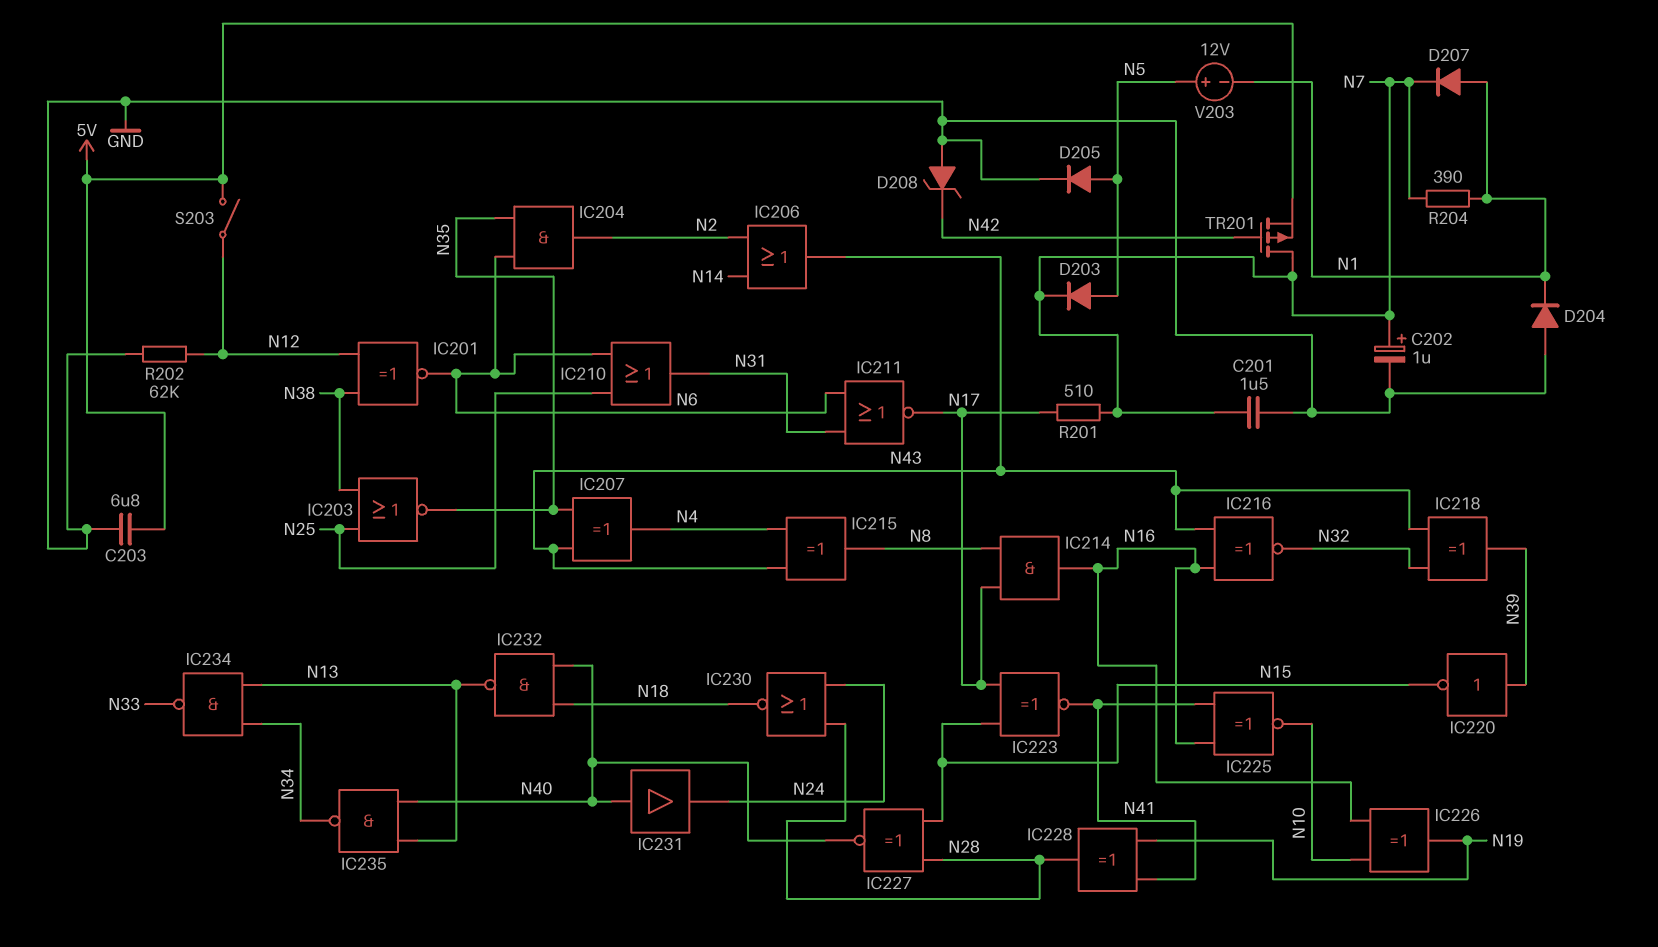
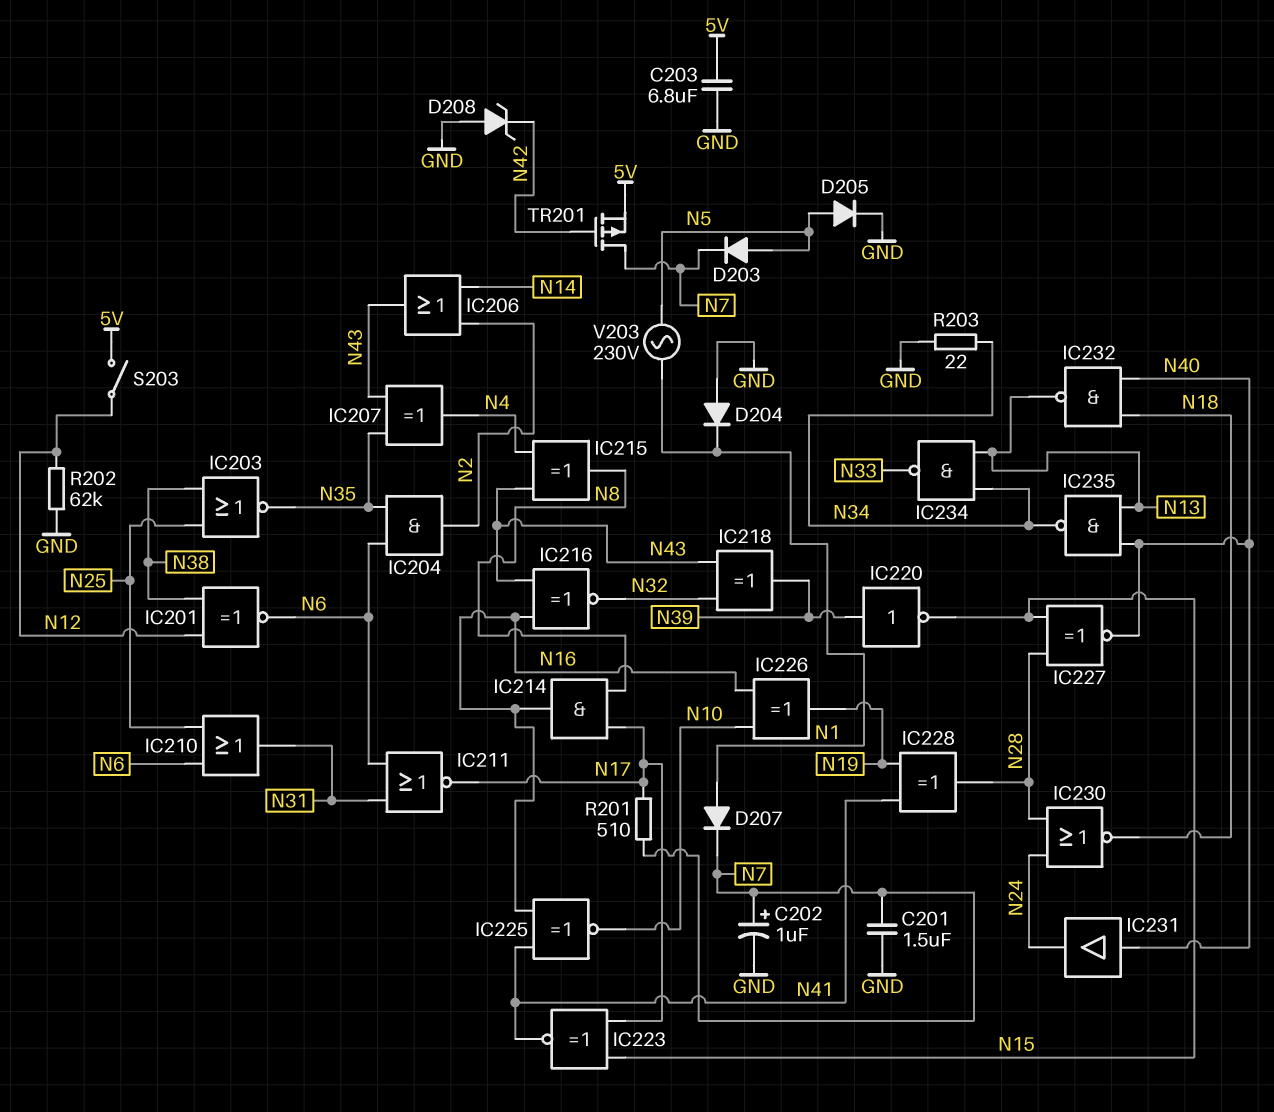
R203: none -> 22 (GND, N34)
R204: 390 (N1, N7) -> none
V203: 12V (plus N5, minus N1) -> AC 230V (N1, N5)

